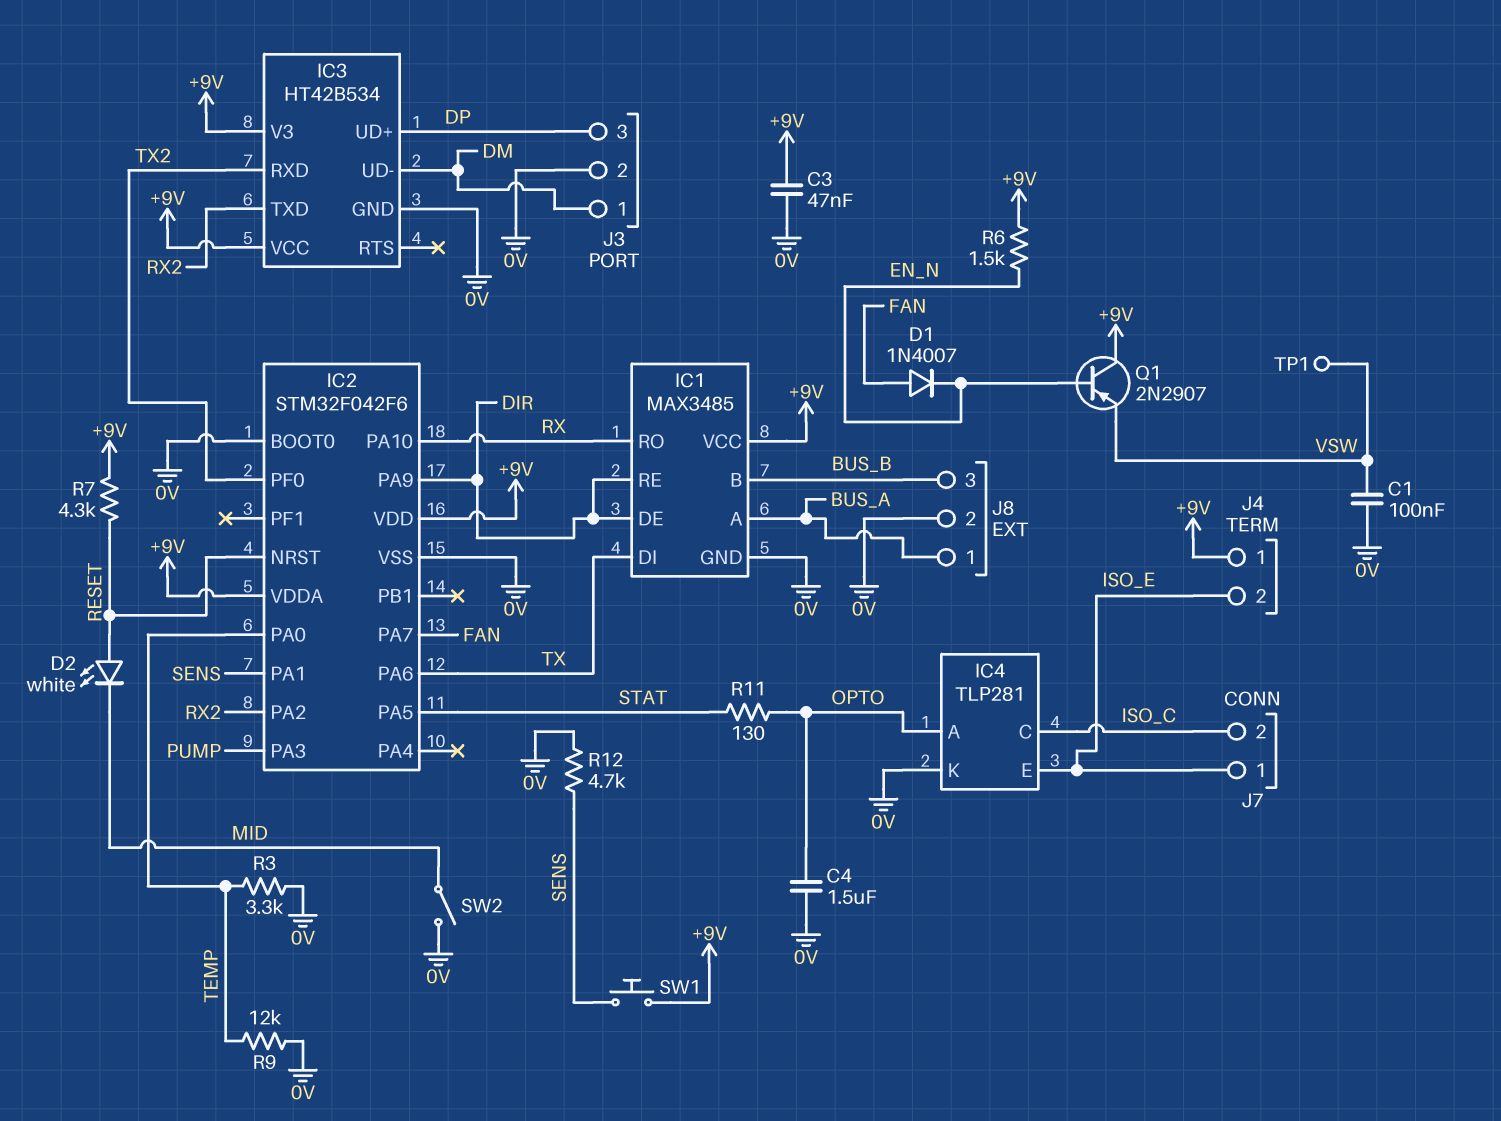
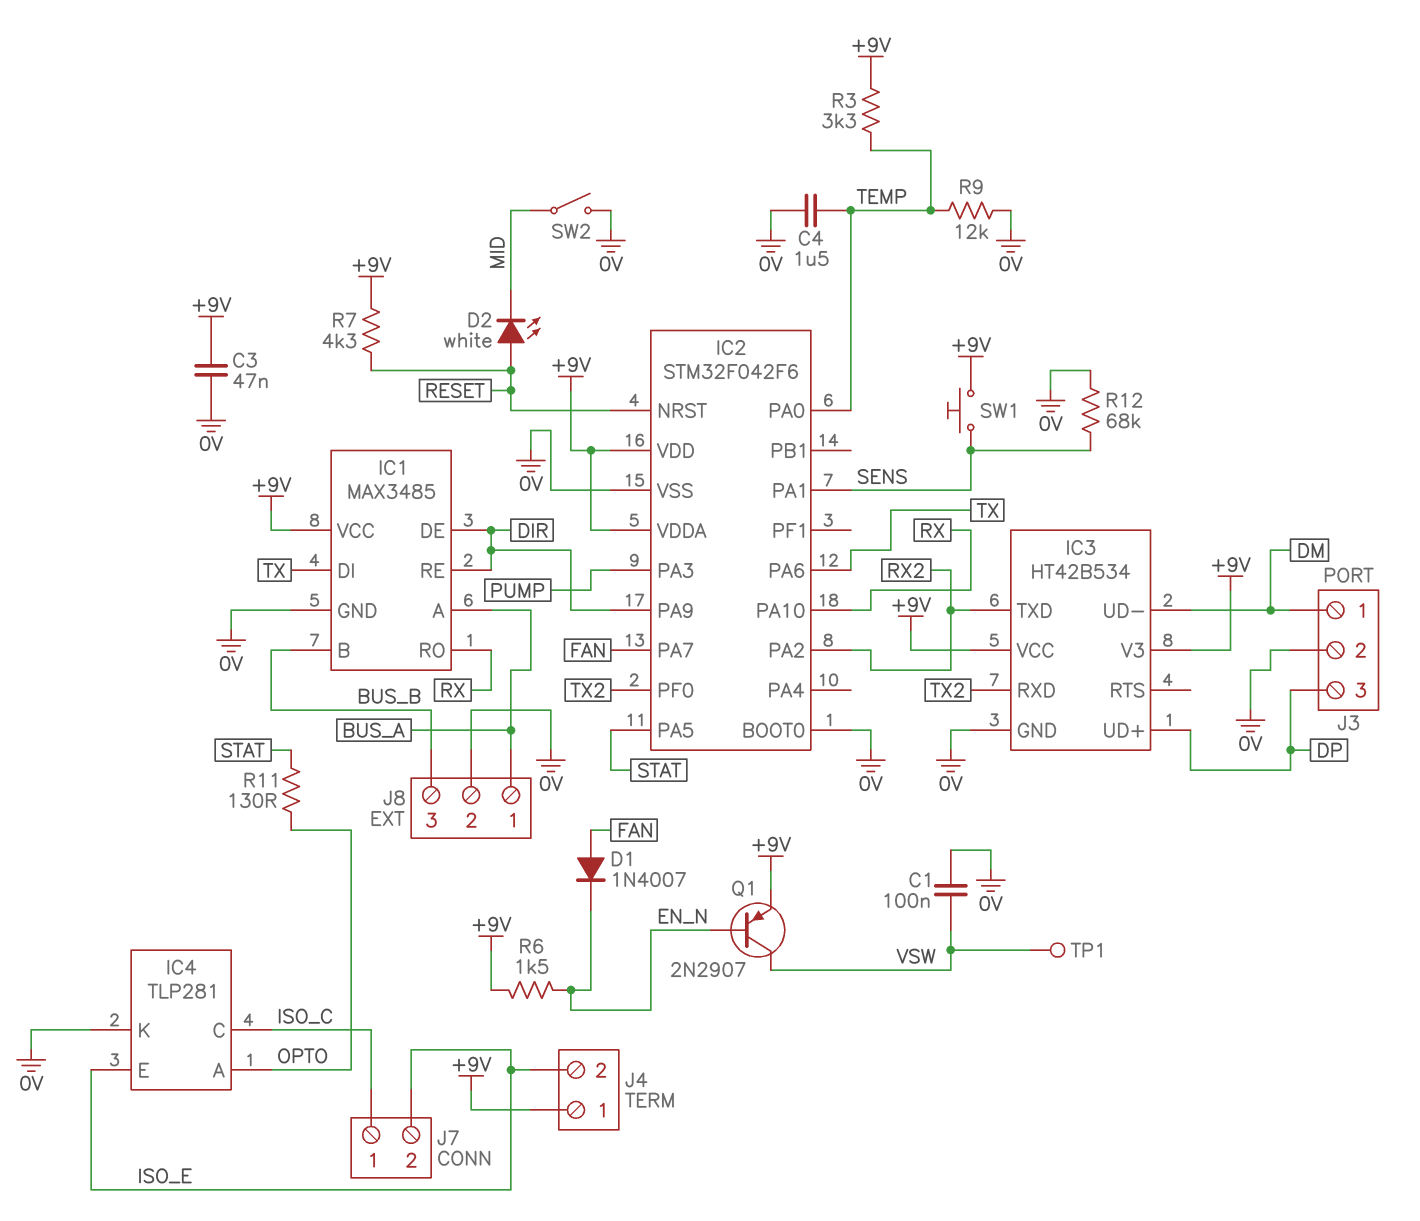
C4: 1.5uF (0V, OPTO) -> 1.5uF (0V, TEMP)
J7 pin 1: ISO_E -> ISO_C
J7 pin 2: ISO_C -> ISO_E
Q1: PNP 2N2907 (B EN_N, C +9V, E VSW) -> PNP 2N2907 (B EN_N, C VSW, E +9V)
R3: 3.3k (0V, TEMP) -> 3.3k (+9V, TEMP)
R12: 4.7k (0V, SENS) -> 68k (0V, SENS)

